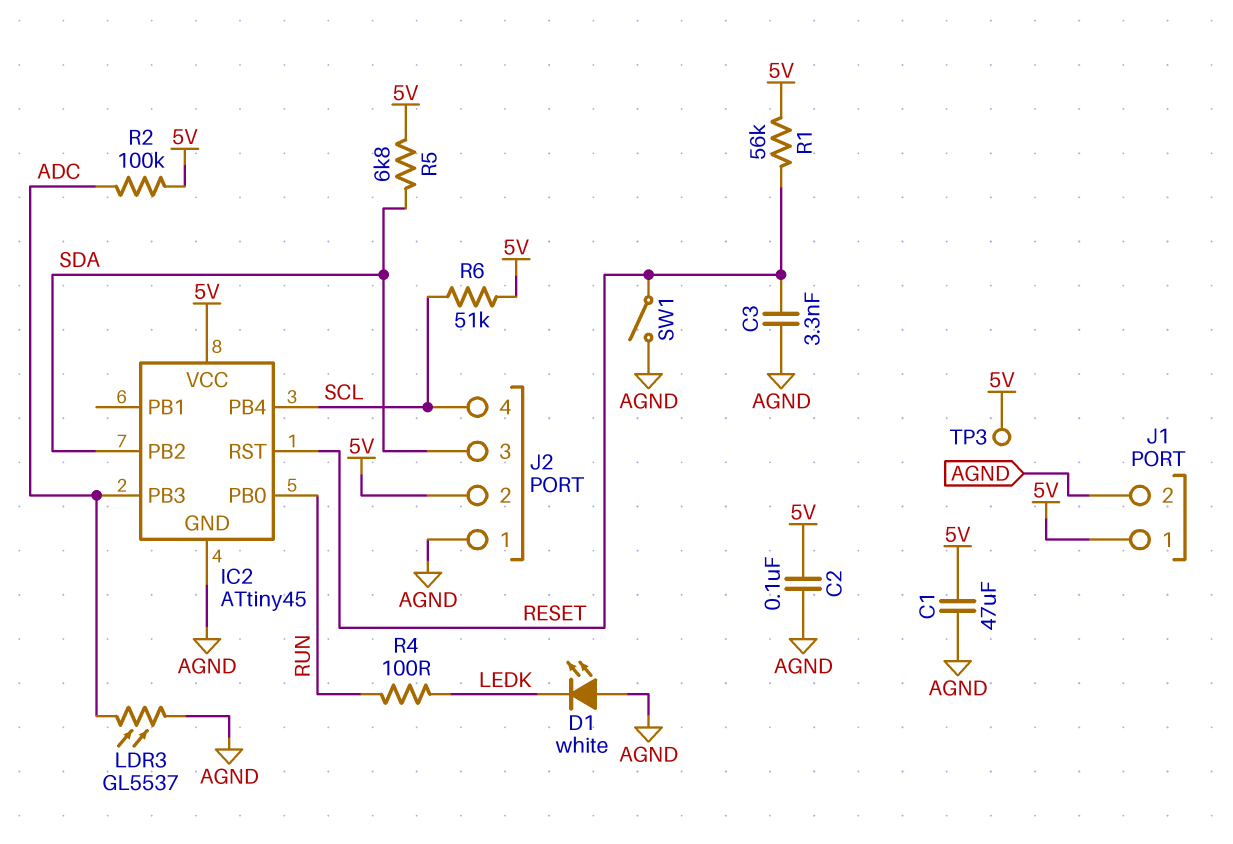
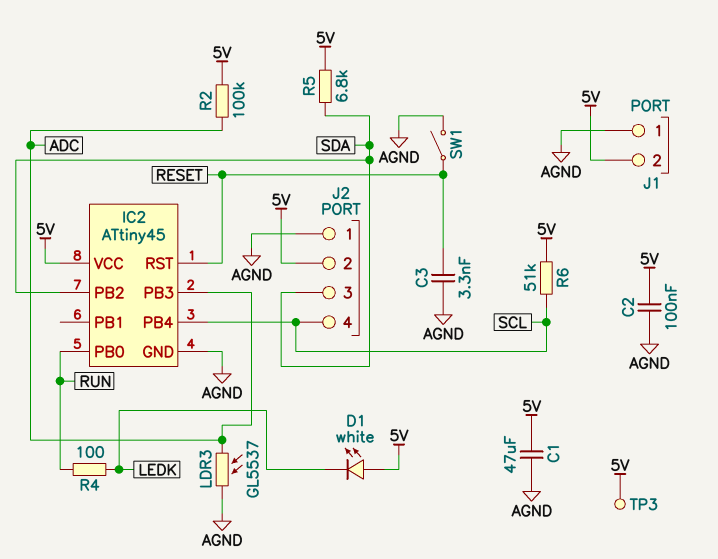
D1: LED white (A AGND, K LEDK) -> LED white (A 5V, K LEDK)
J1 pin 1: 5V -> AGND
J1 pin 2: AGND -> 5V
R1: 56k (5V, RESET) -> none

